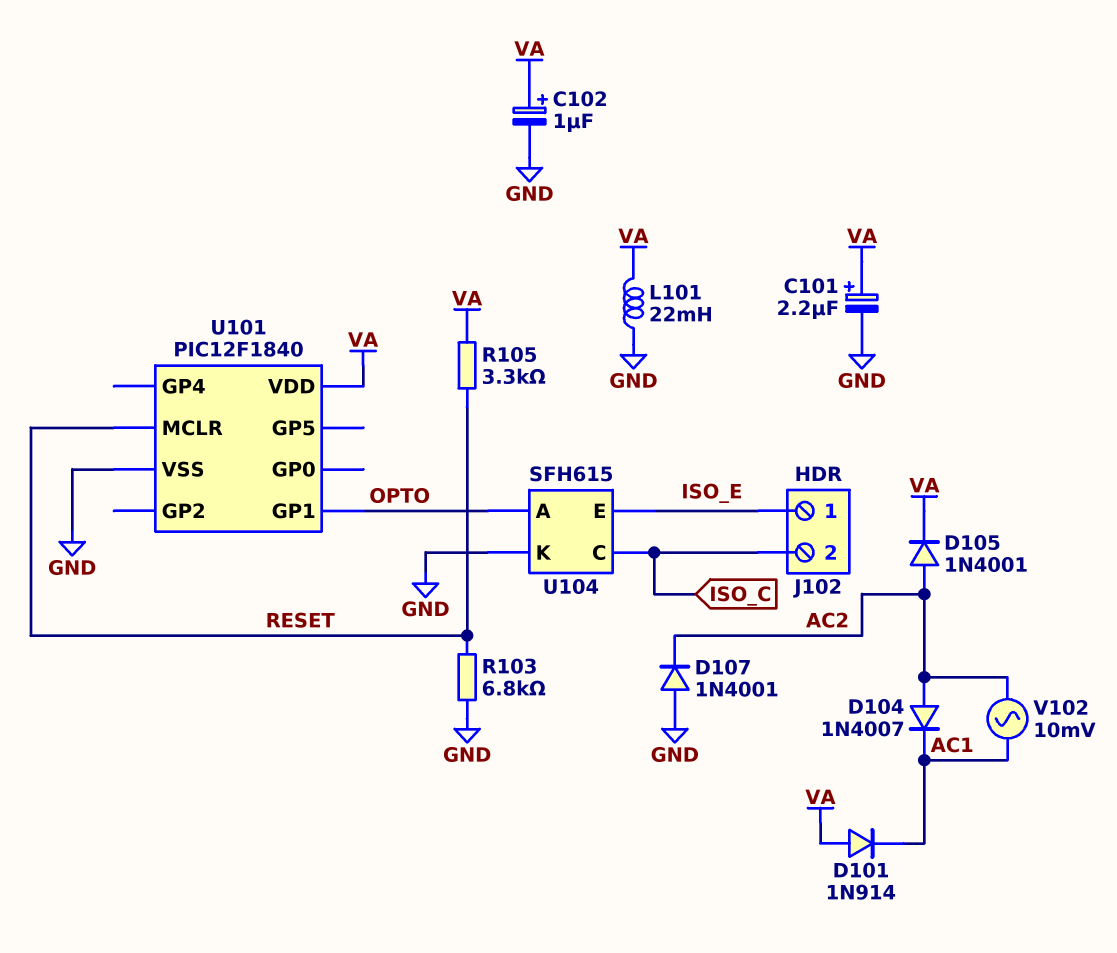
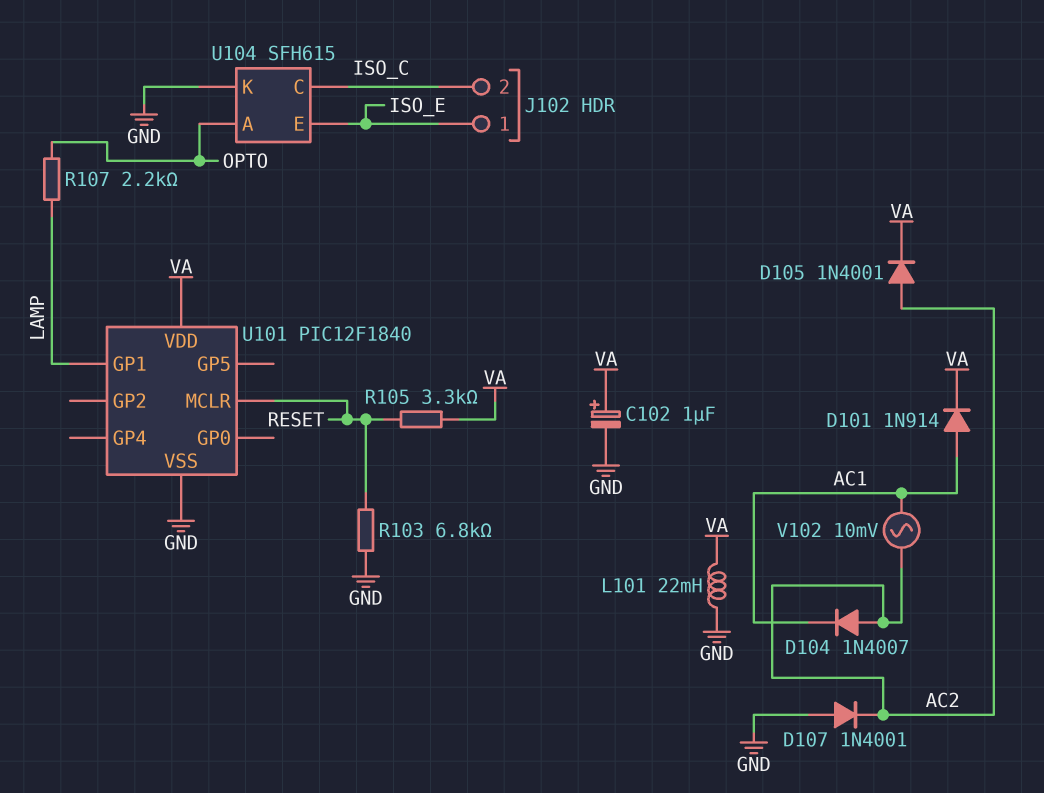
C101: 2.2uF (plus VA, minus GND) -> none
D101: diode 1N914 (A VA, K AC1) -> diode 1N914 (A AC1, K VA)
R107: none -> 2.2k (LAMP, OPTO)
U101 pin GP1: OPTO -> LAMP

